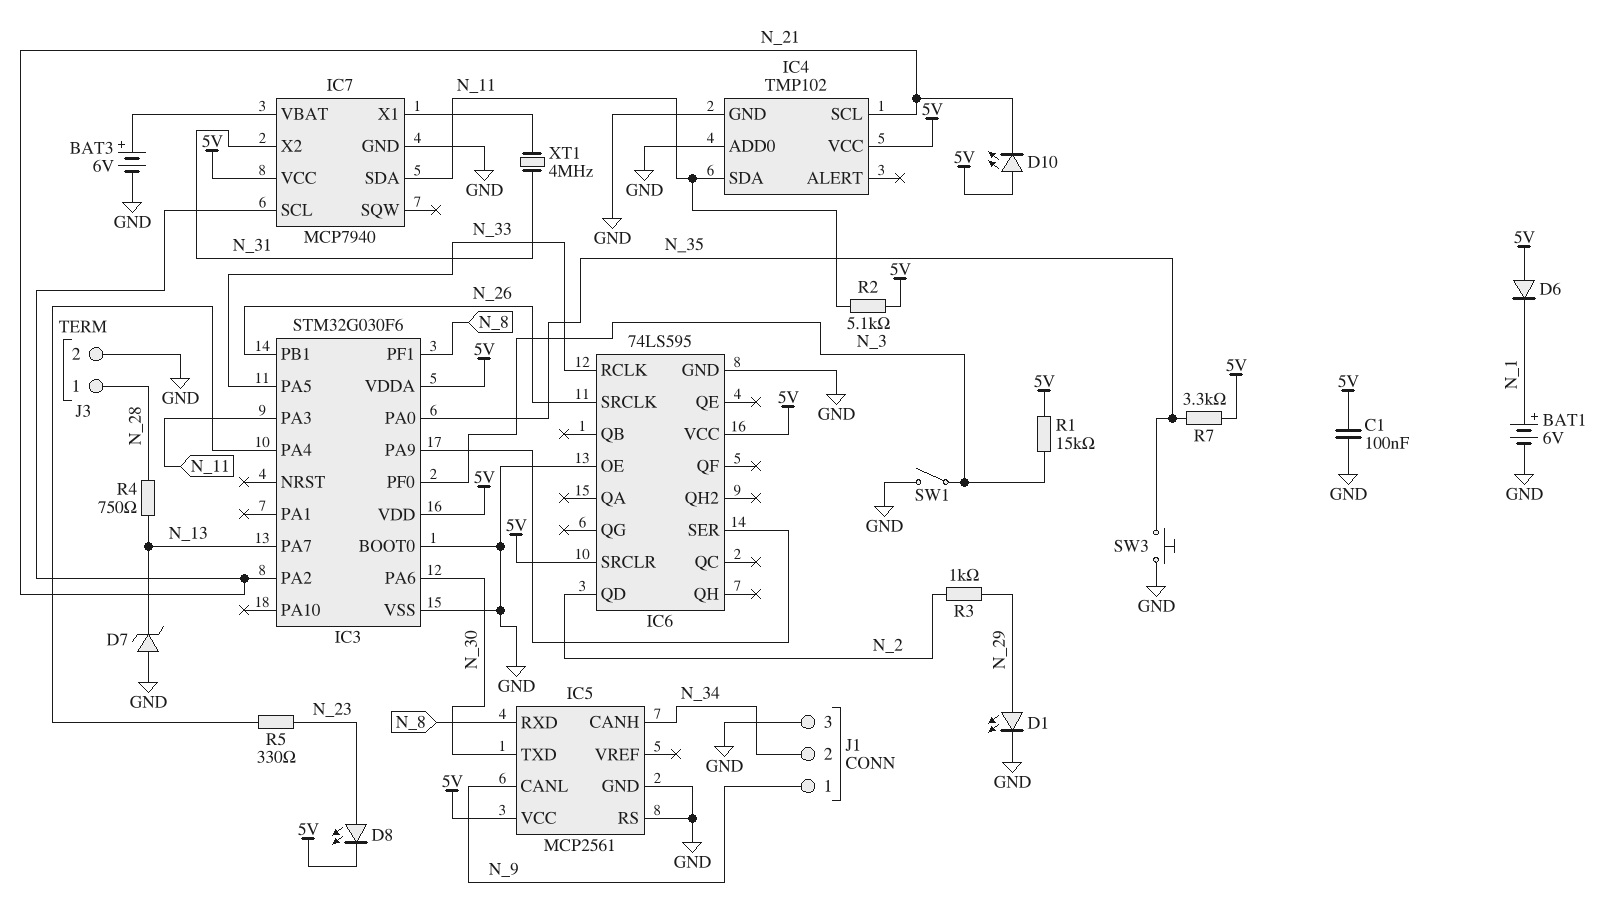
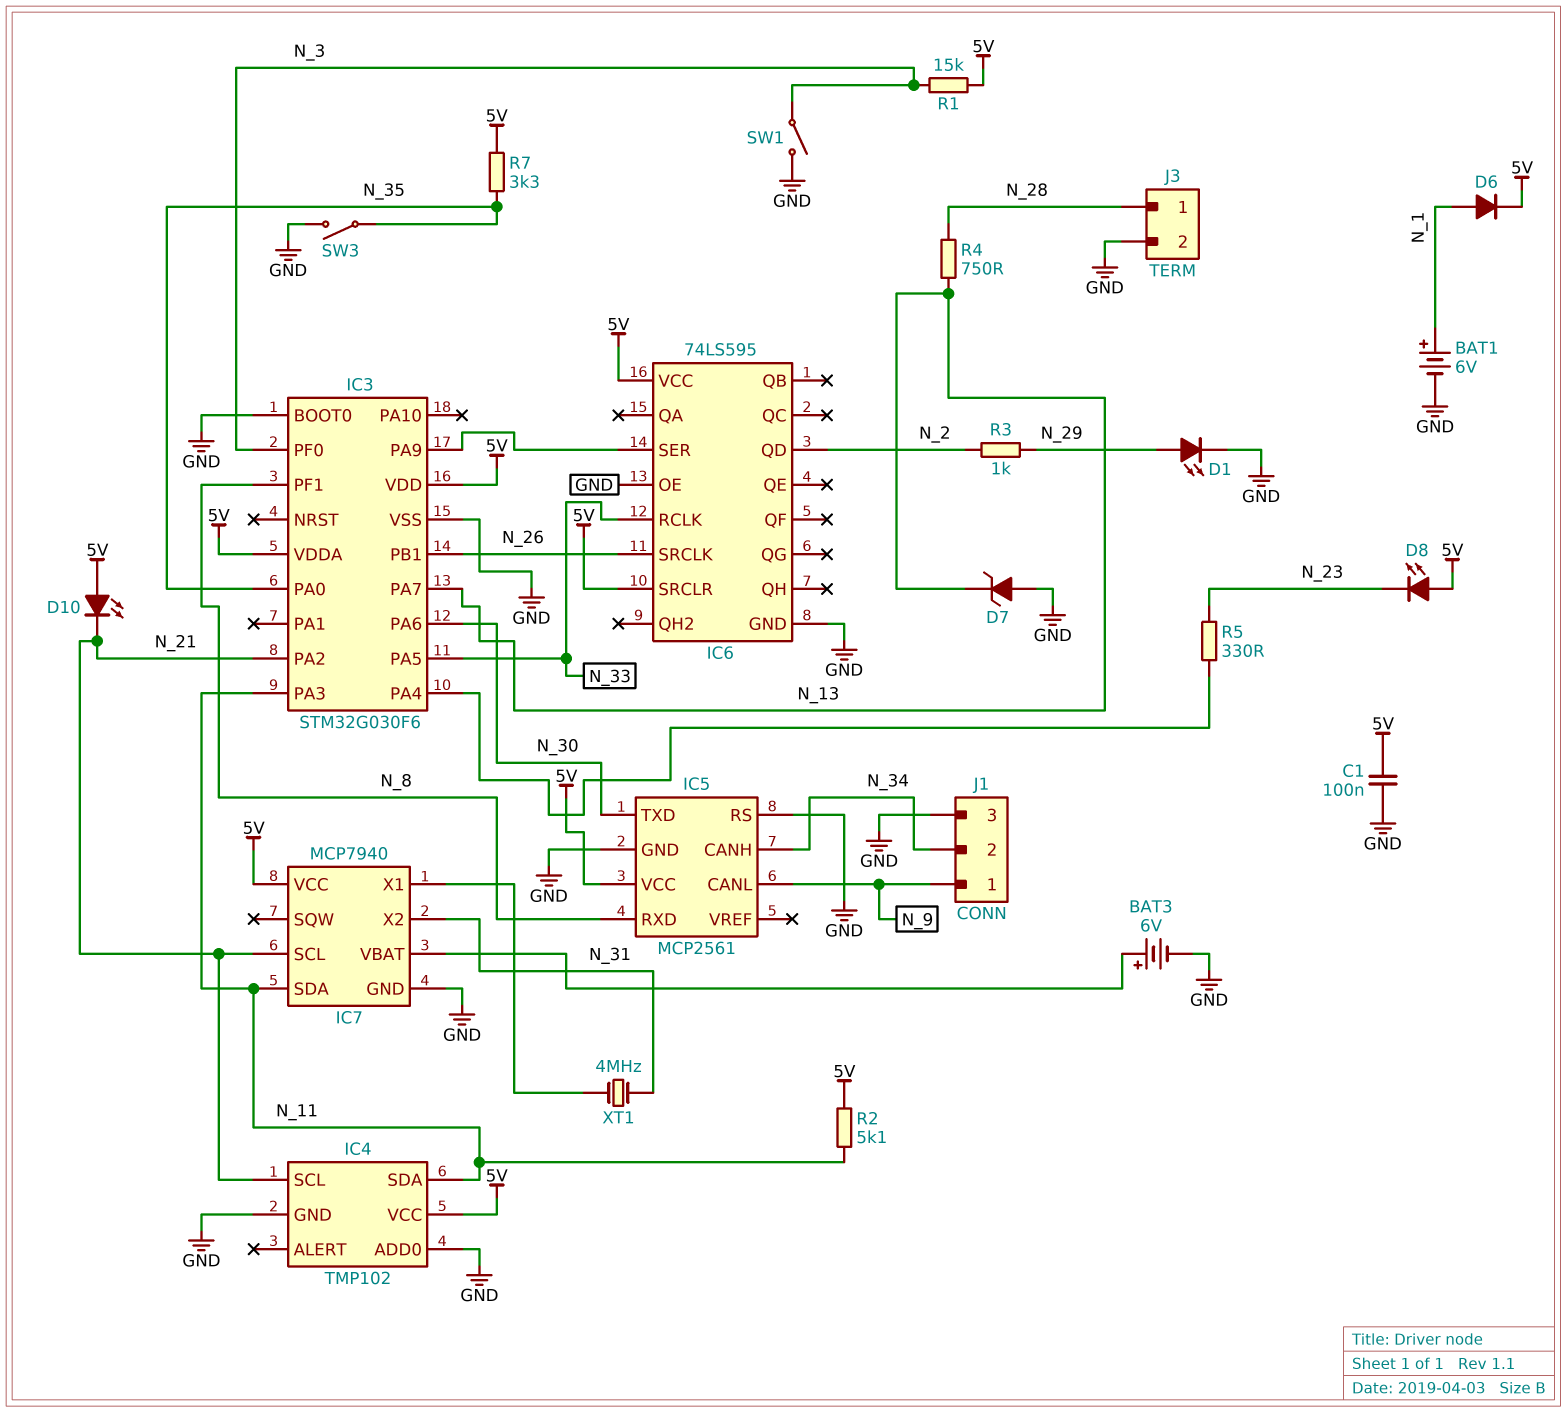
D6: diode (A 5V, K N_1) -> diode (A N_1, K 5V)
D8: LED (A N_23, K 5V) -> LED (A 5V, K N_23)
SW3: button (GND, N_35) -> switch (GND, N_35)

